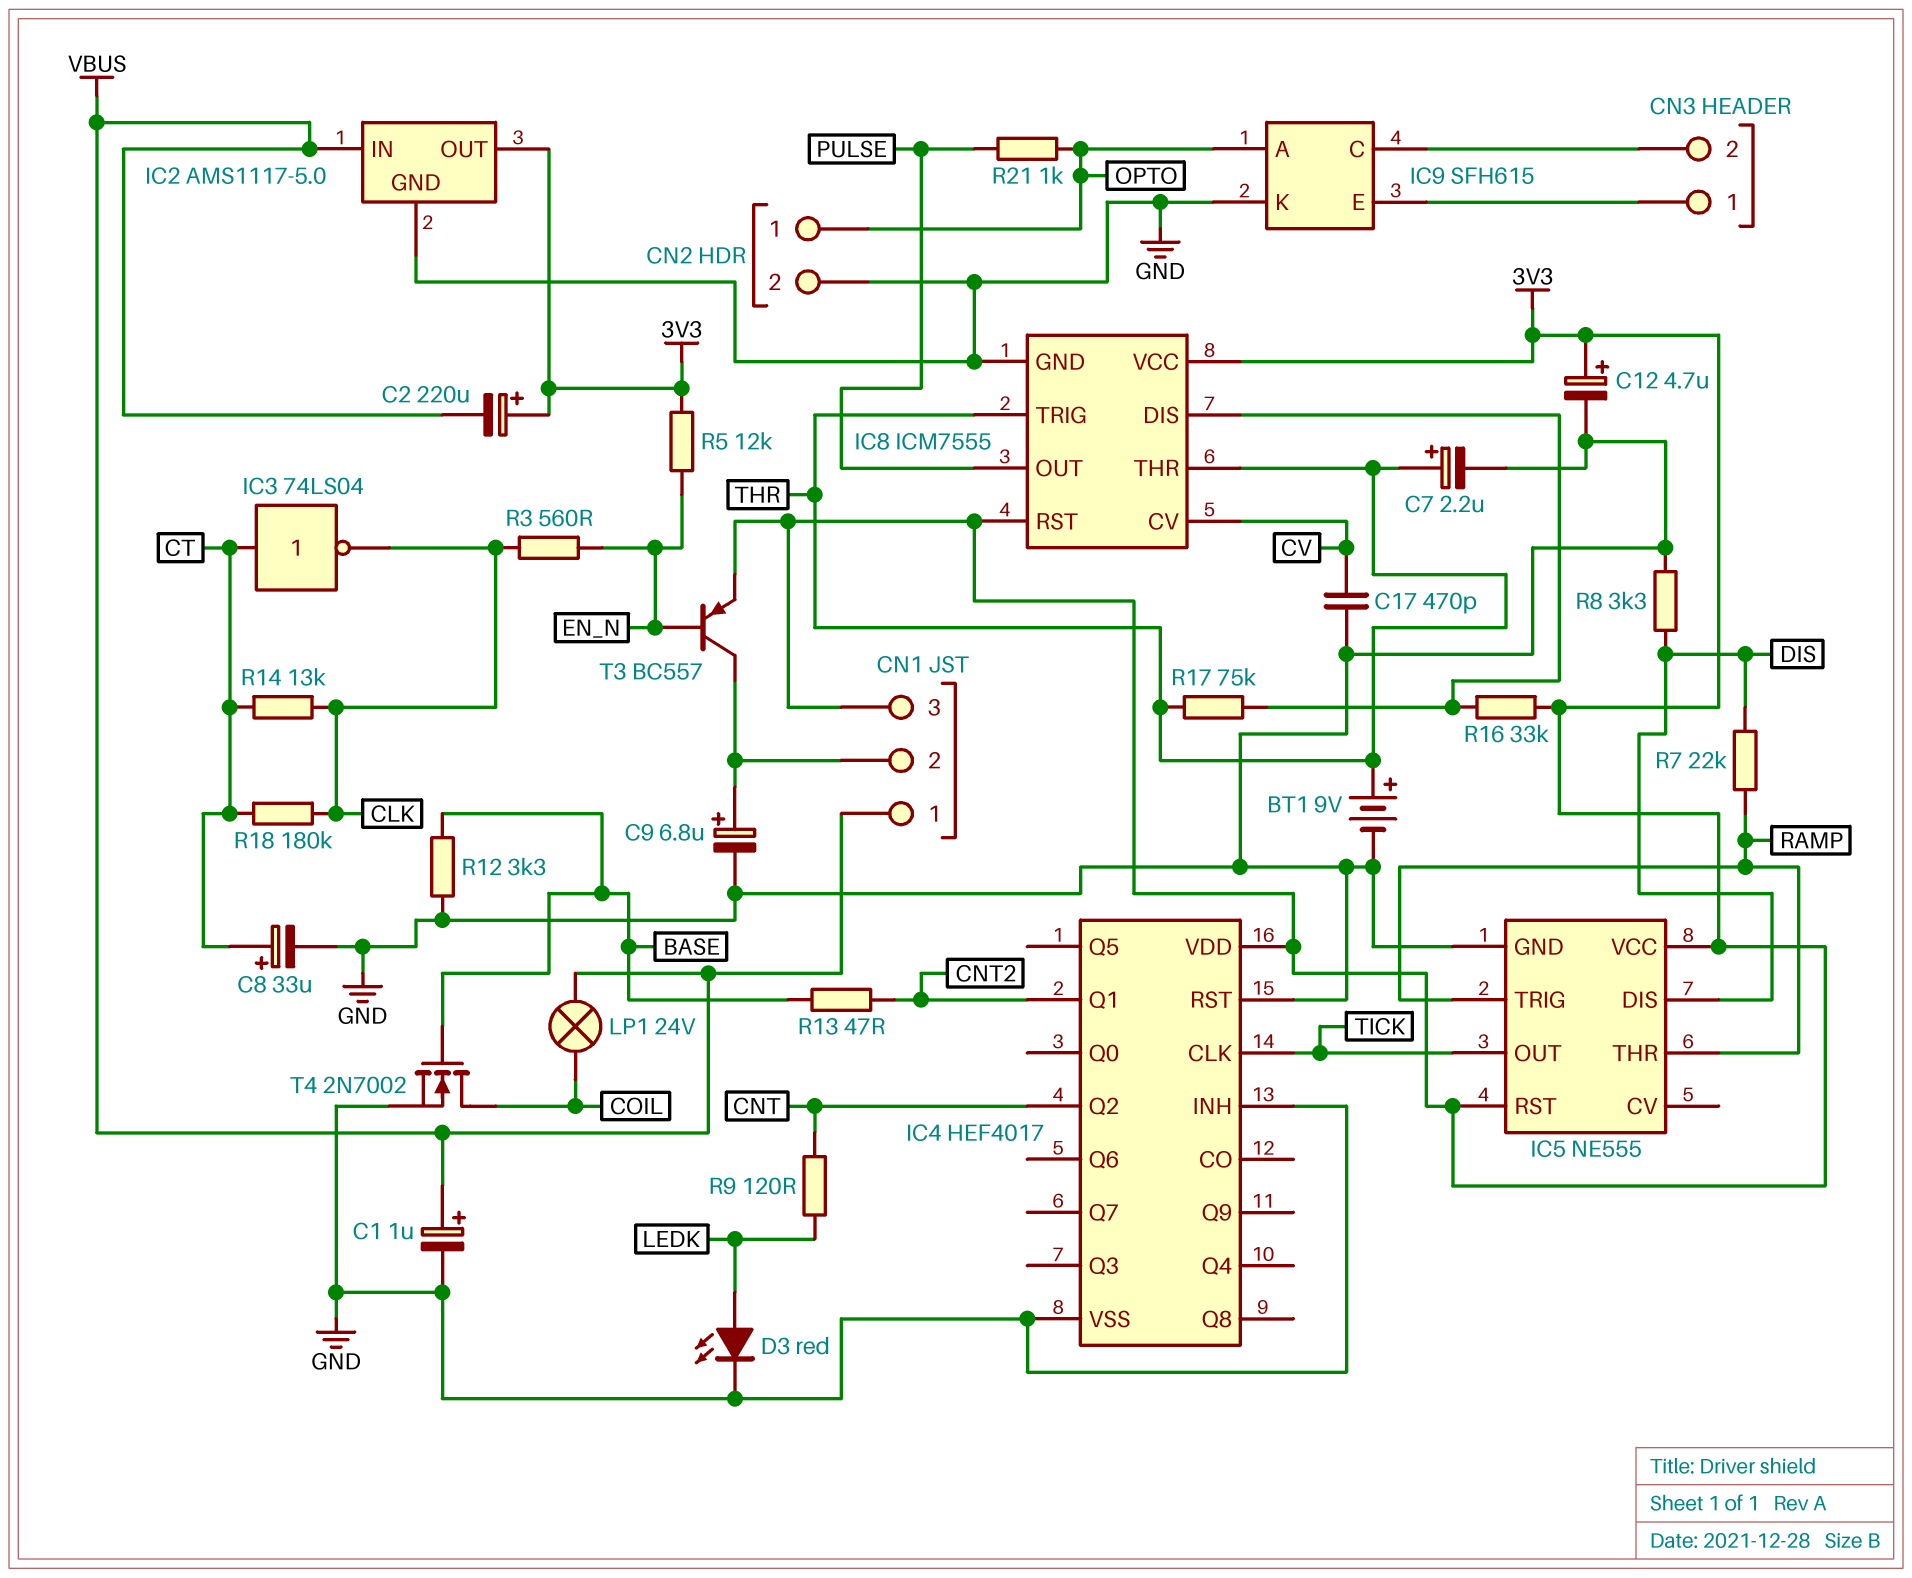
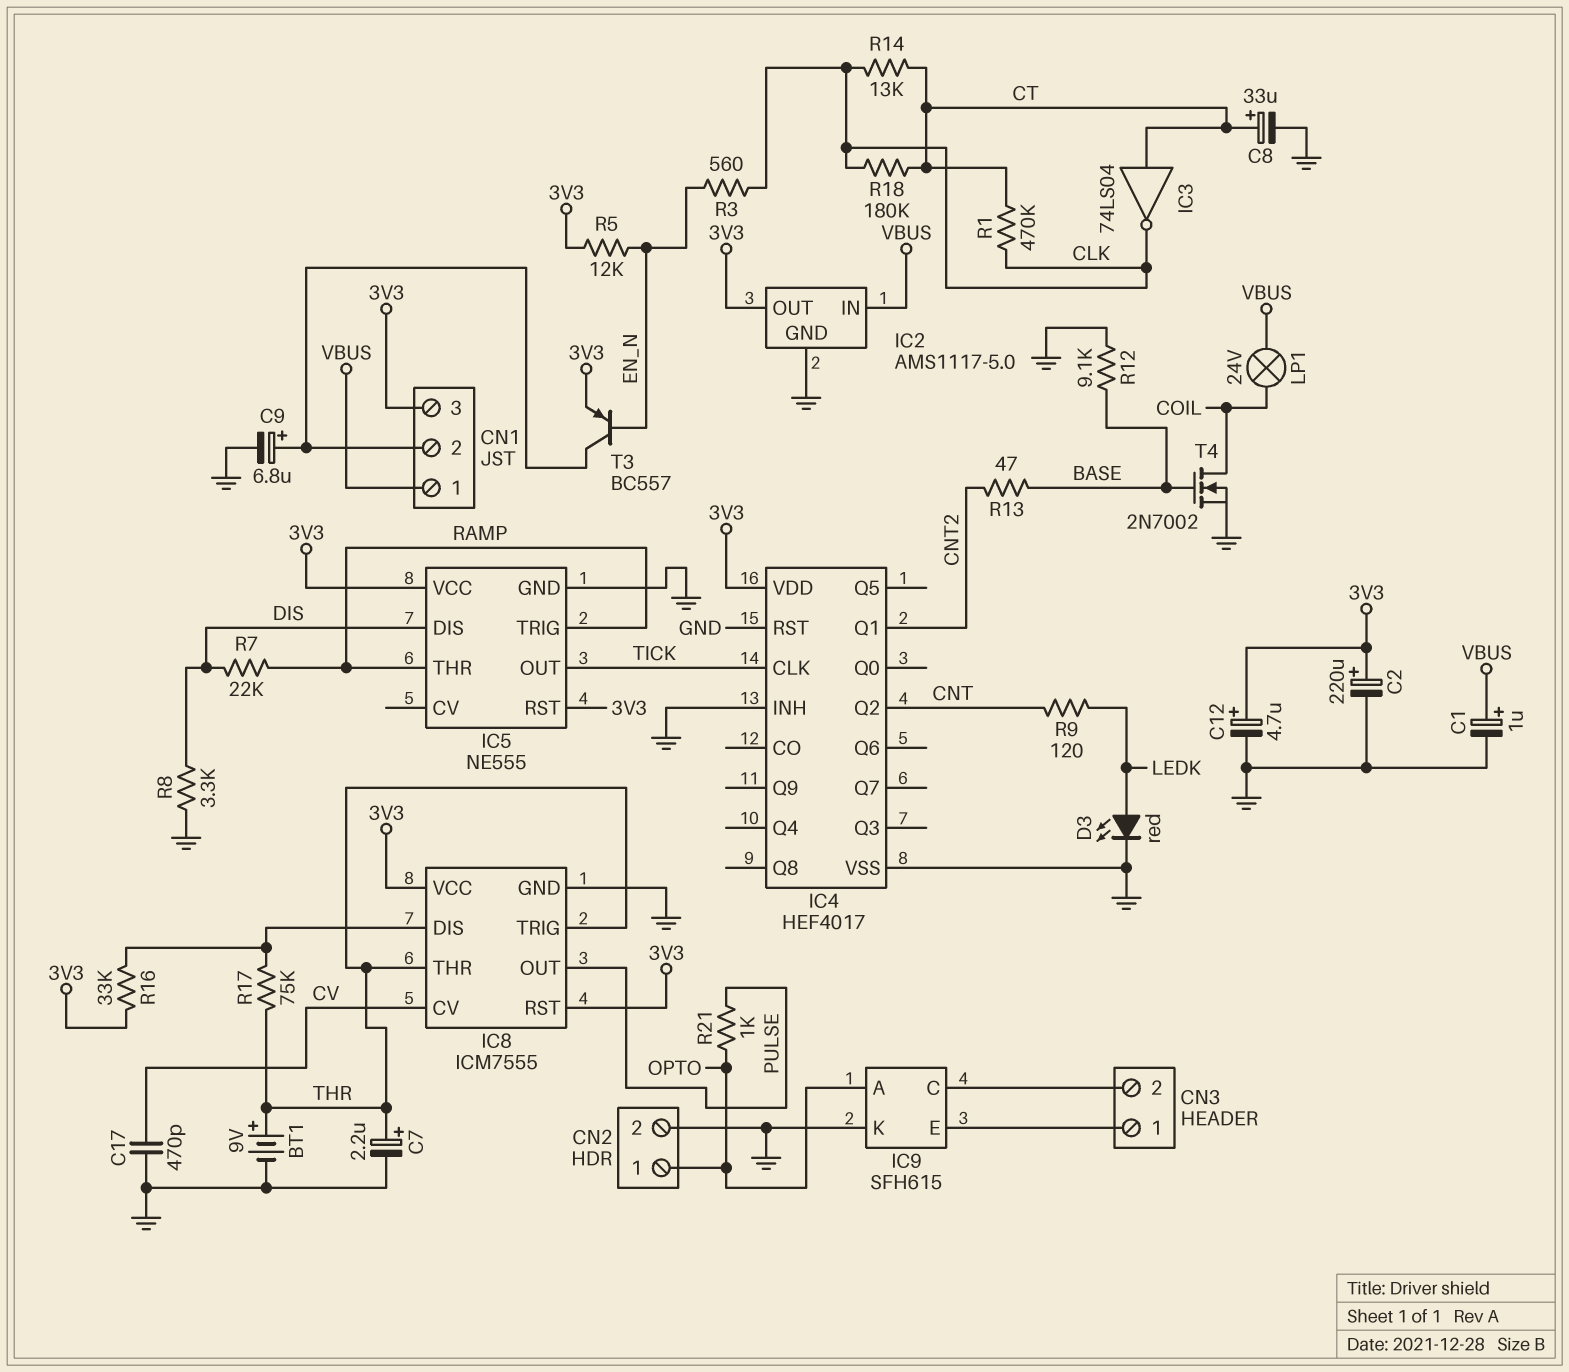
C2: 220uF (plus 3V3, minus VBUS) -> 220uF (plus 3V3, minus GND)
R1: none -> 470k (CLK, CT)
R12: 3.3k (BASE, GND) -> 9.1k (BASE, GND)

